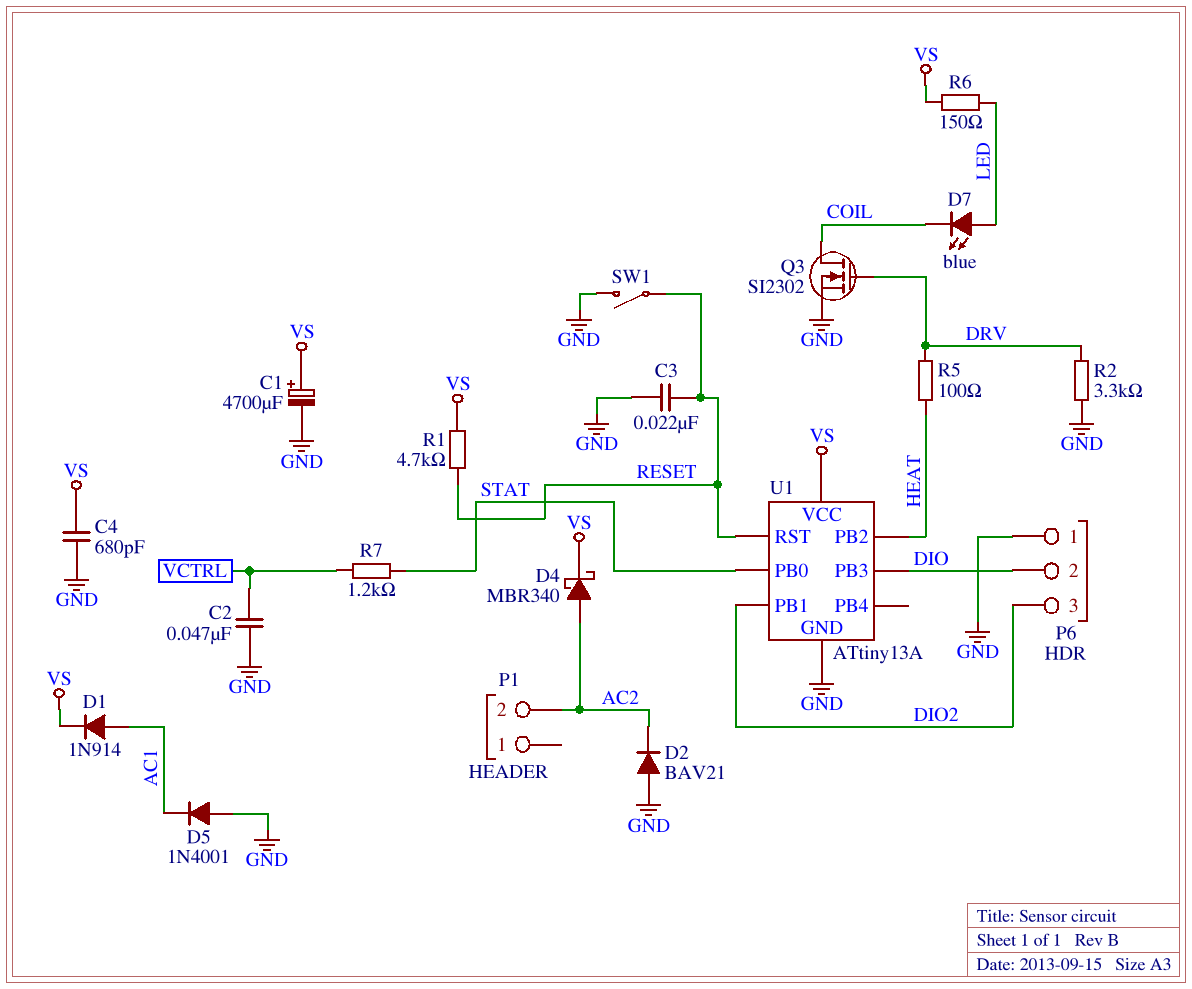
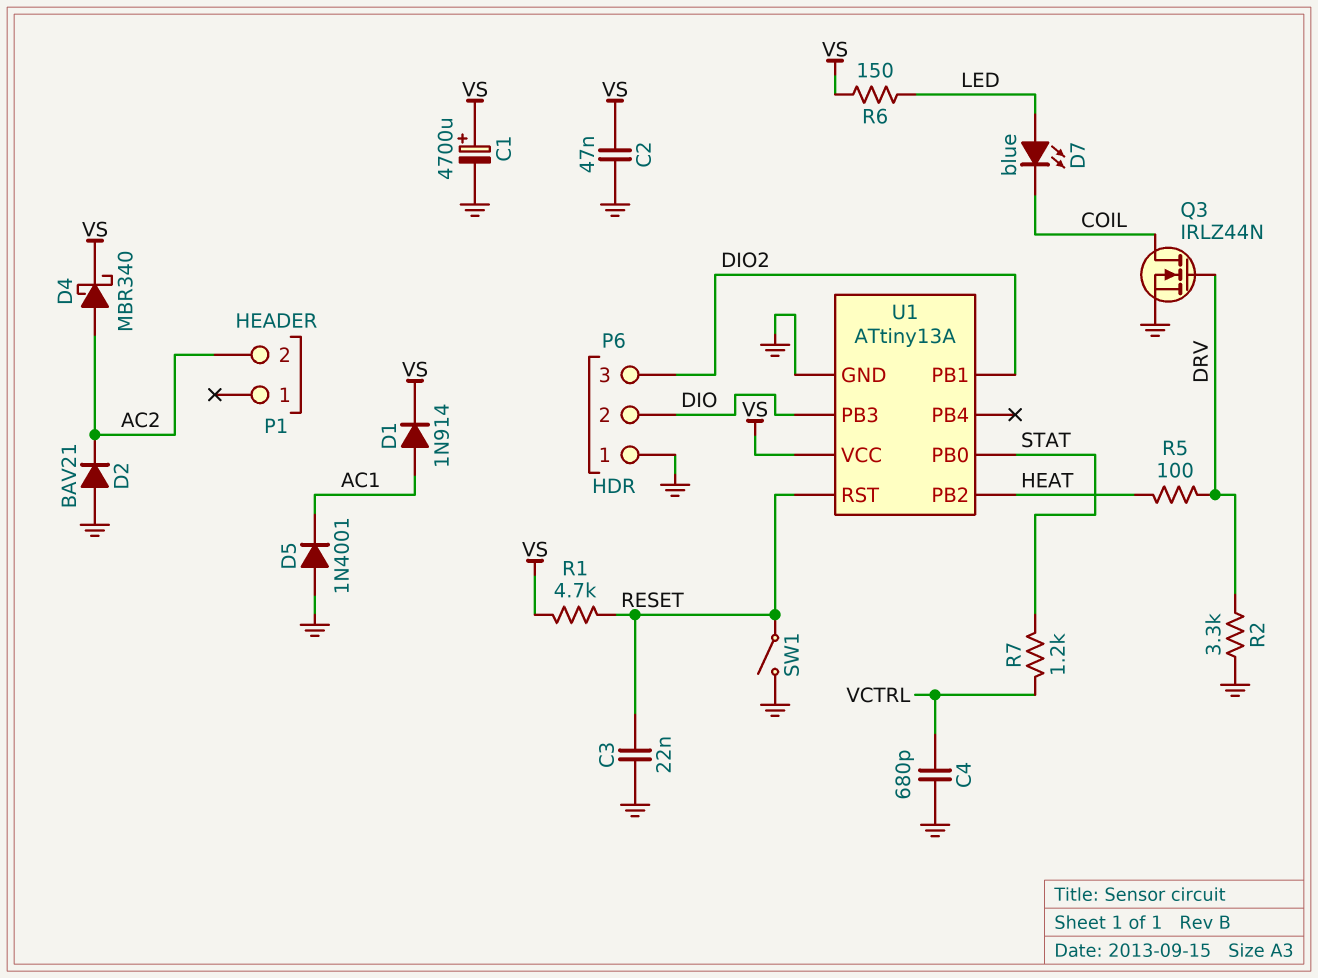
C2: 47nF (GND, VCTRL) -> 47nF (GND, VS)
C4: 680pF (GND, VS) -> 680pF (GND, VCTRL)
Q3: NMOS SI2302 (G DRV, D COIL, S GND) -> NMOS IRLZ44N (G DRV, D COIL, S GND)

